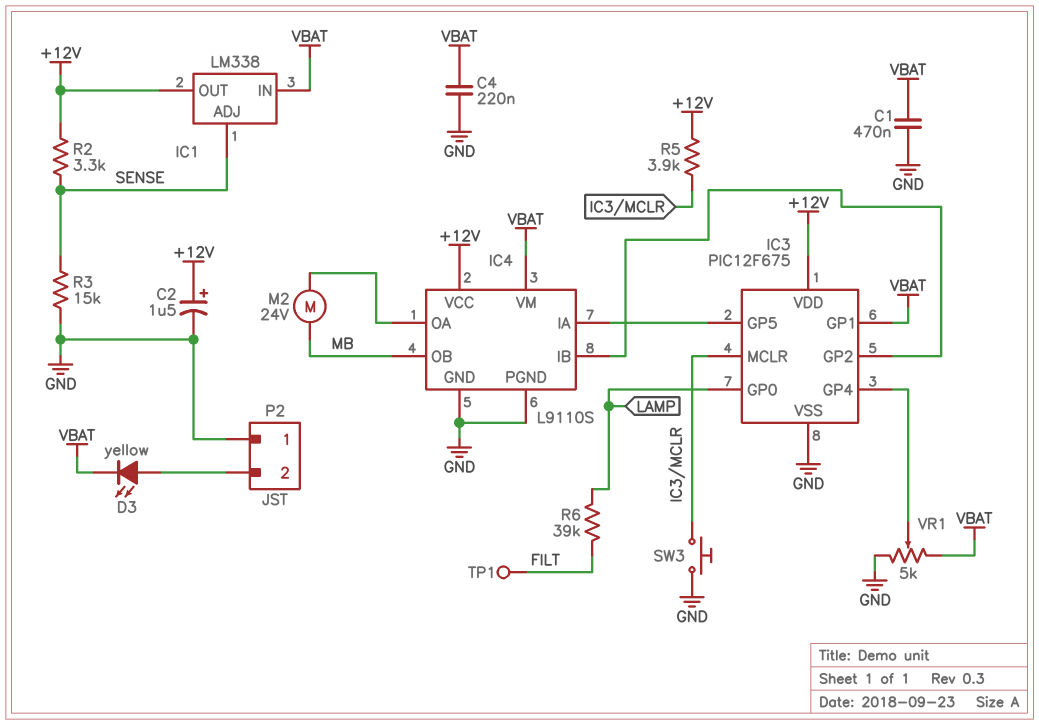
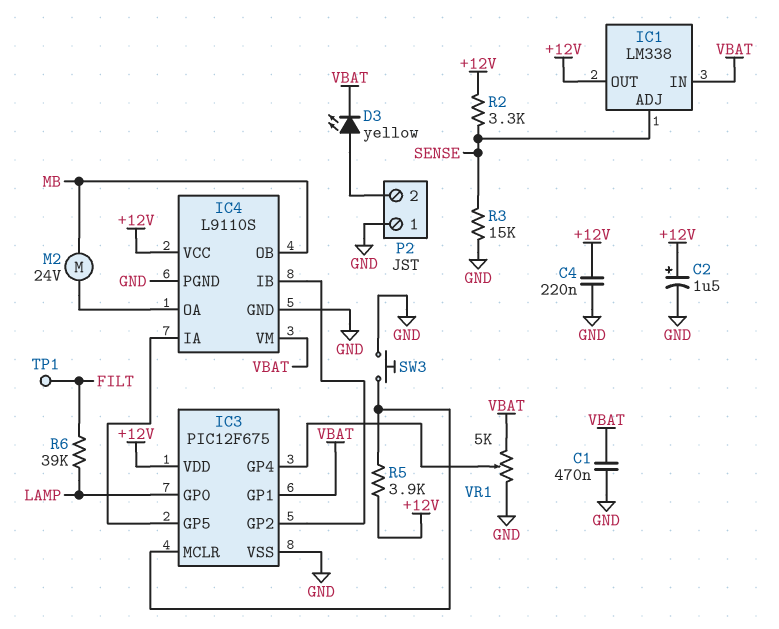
C4: 220nF (GND, VBAT) -> 220nF (+12V, GND)

